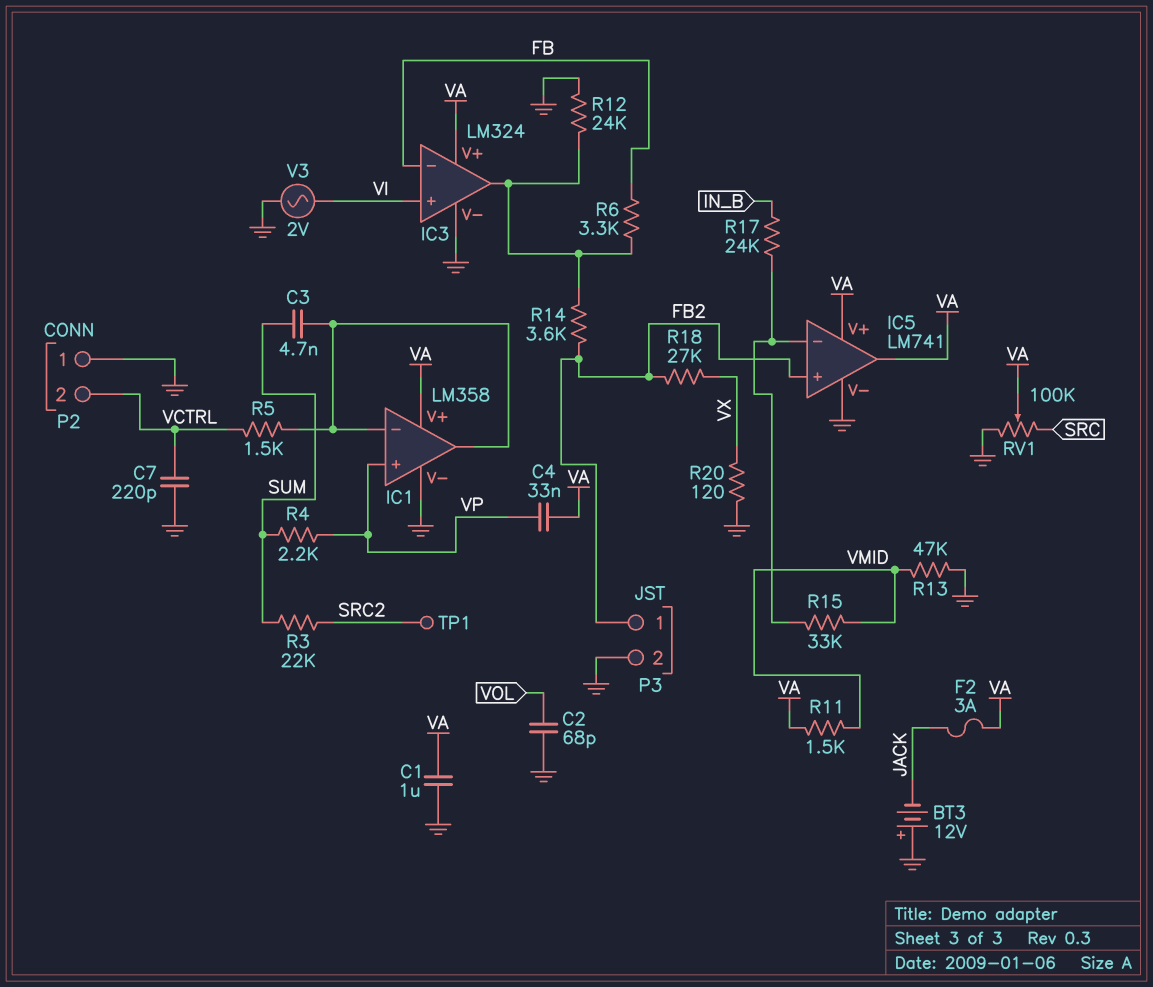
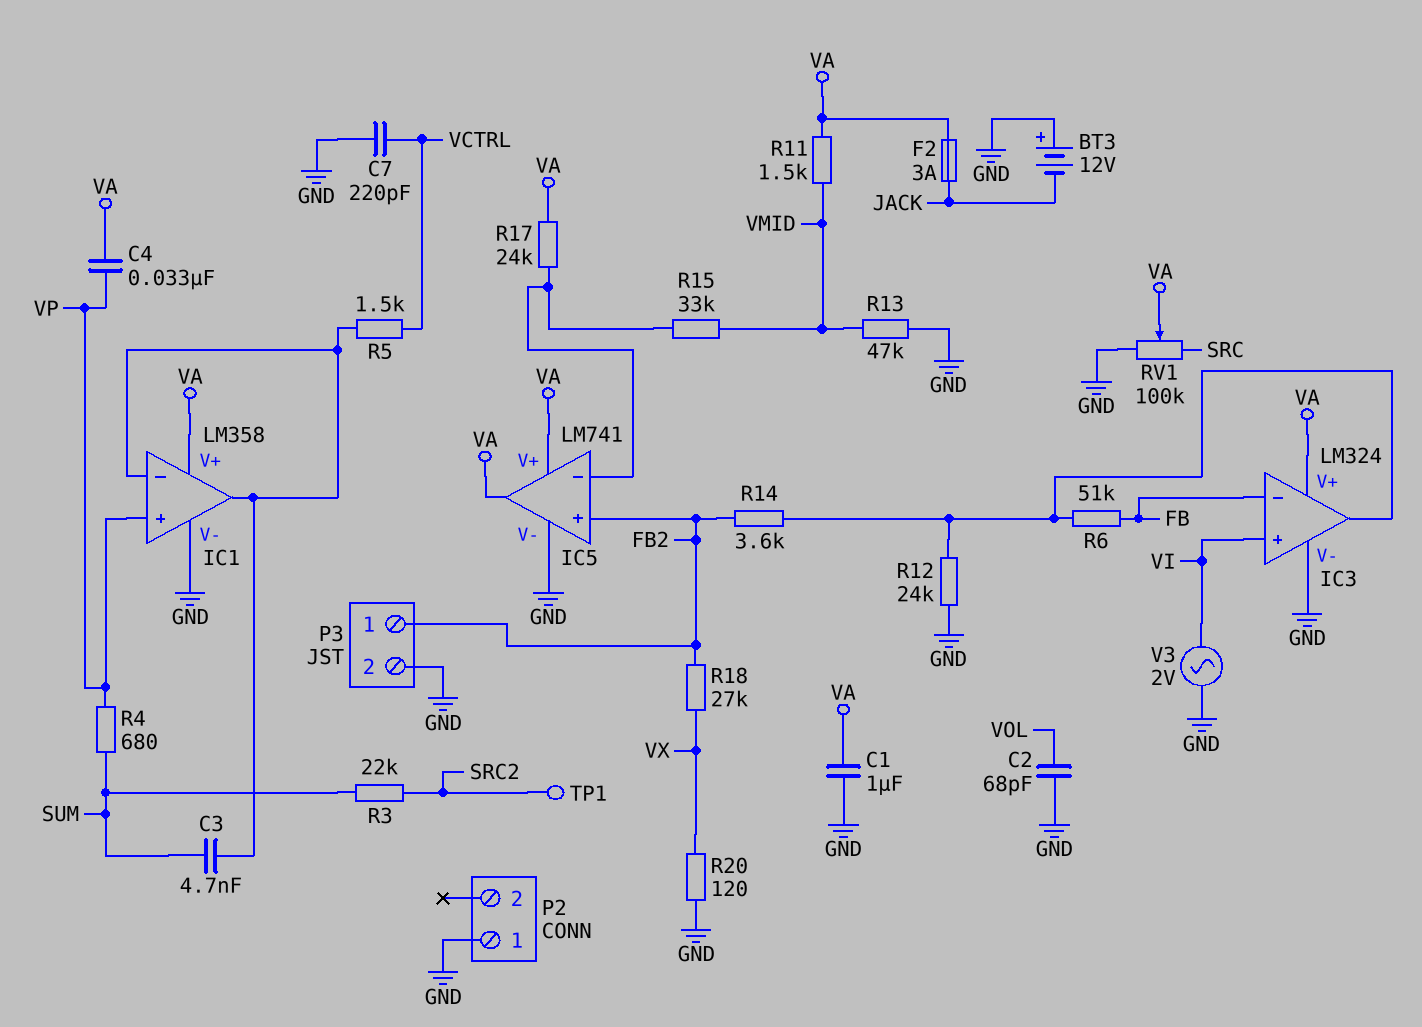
P2 pin 2: VCTRL -> none
R4: 2.2k (SUM, VP) -> 680 (SUM, VP)
R6: 3.3k (FB, IC3/out) -> 51k (FB, IC3/out)
R17: 24k (IC5/in-, IN_B) -> 24k (IC5/in-, VA)

